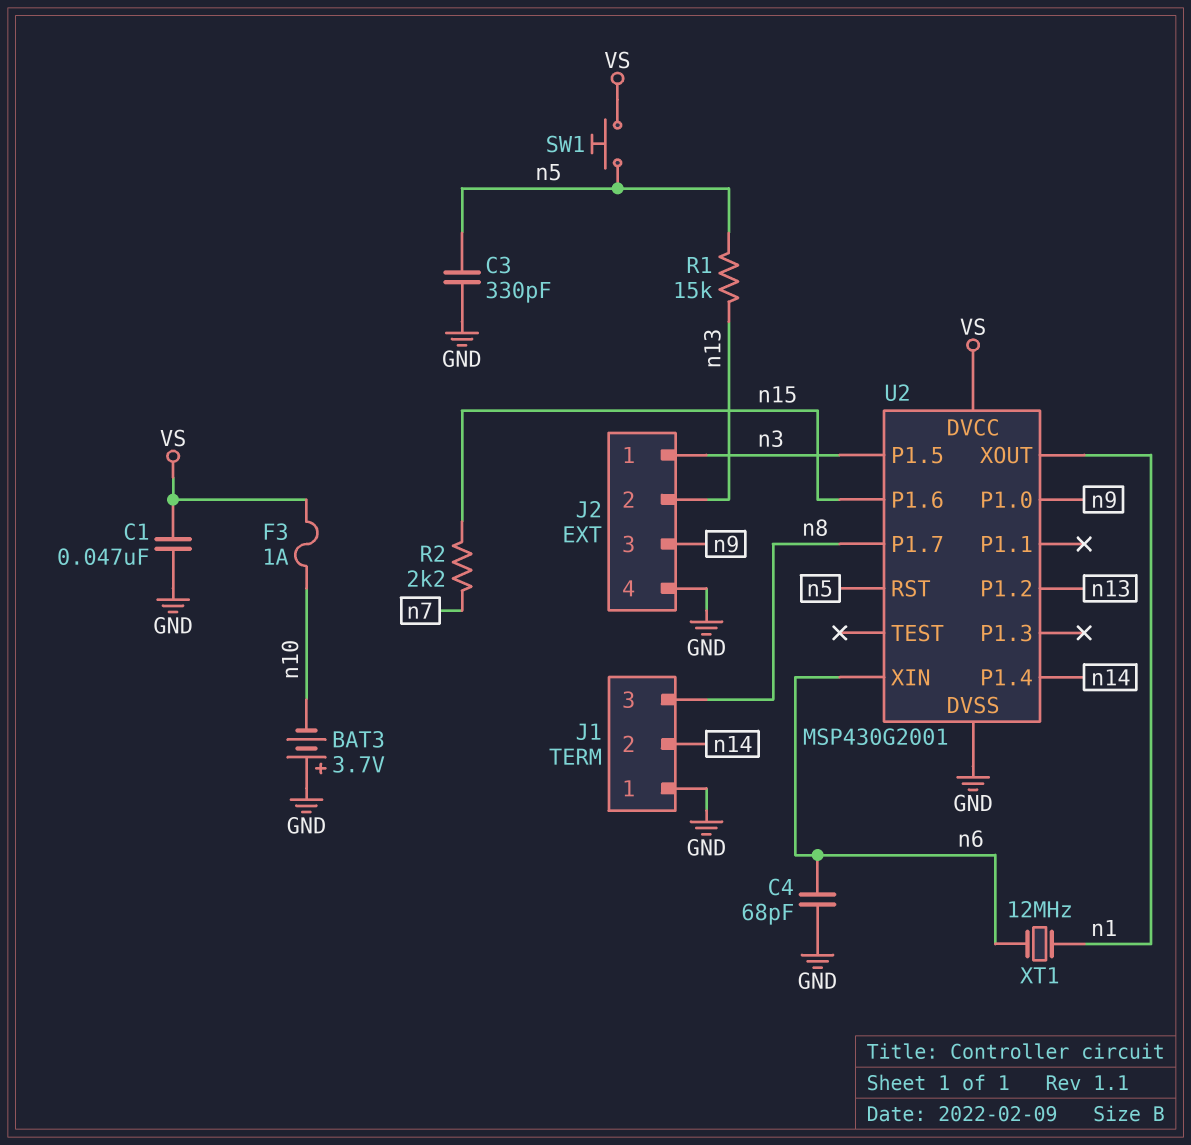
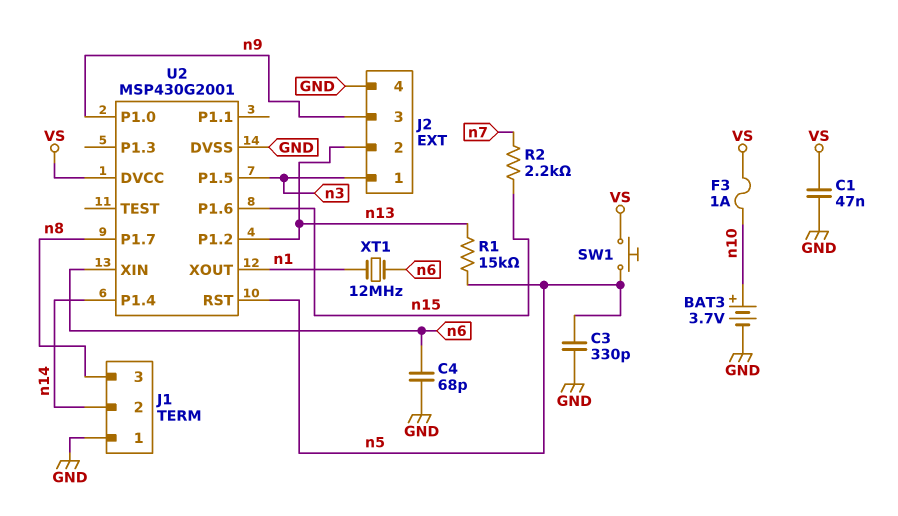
BAT3: 3.7V (plus GND, minus n10) -> 3.7V (plus n10, minus GND)

